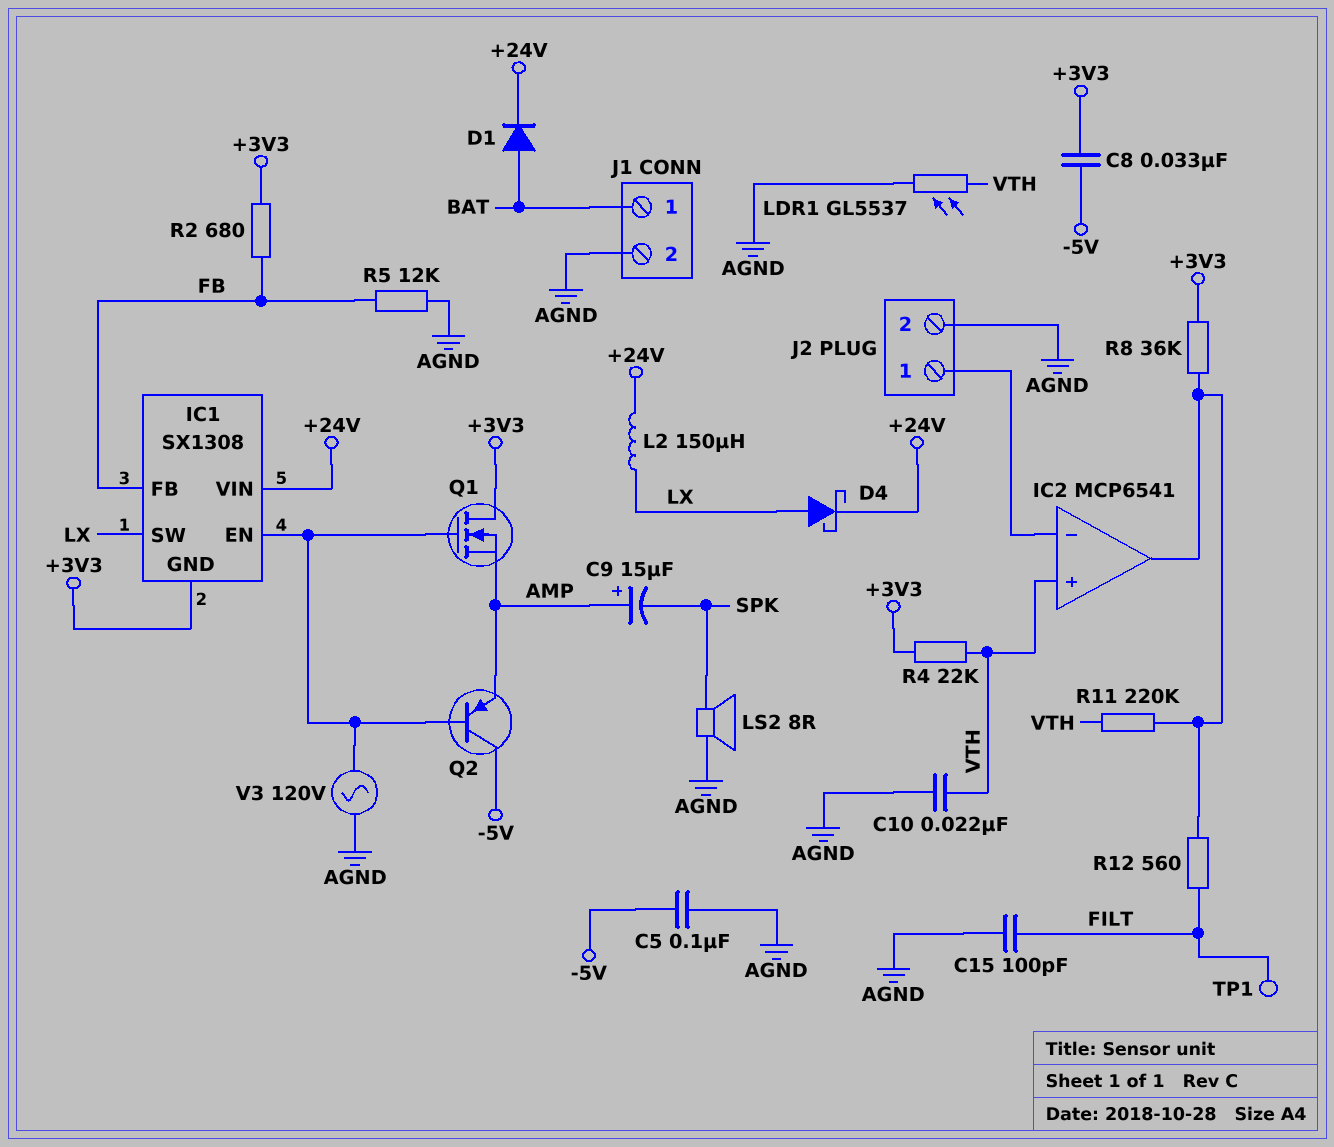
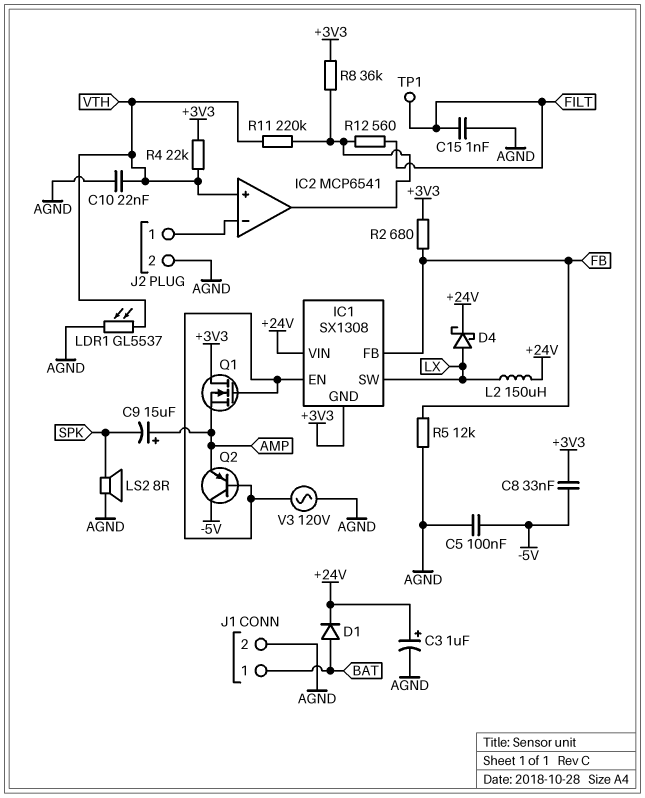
C3: none -> 1uF (plus +24V, minus AGND)
C15: 100pF (AGND, FILT) -> 1nF (AGND, FILT)

